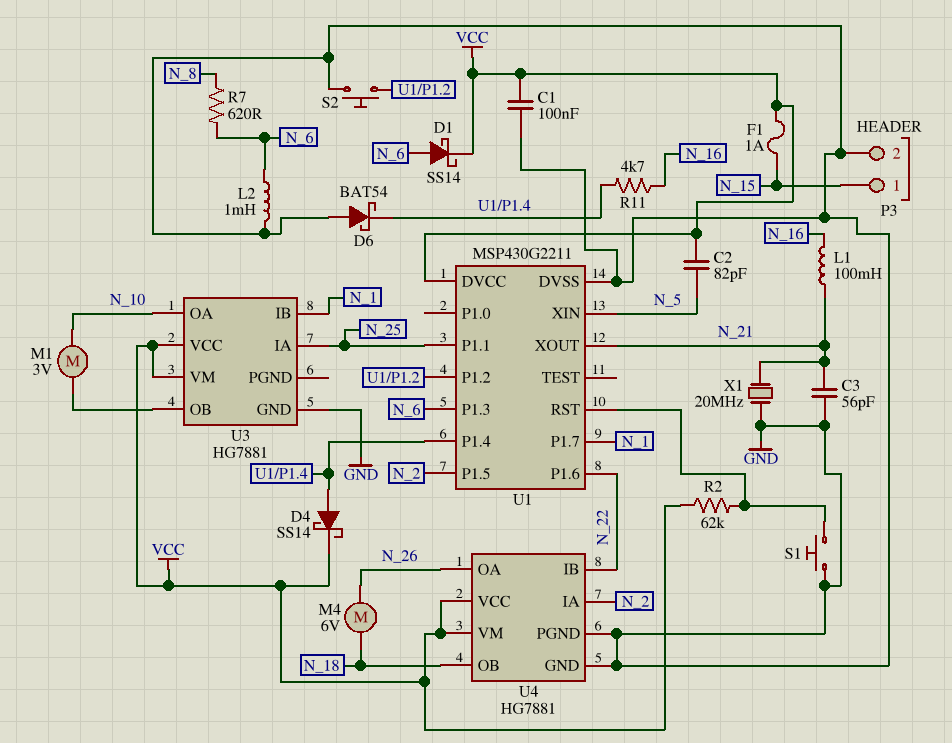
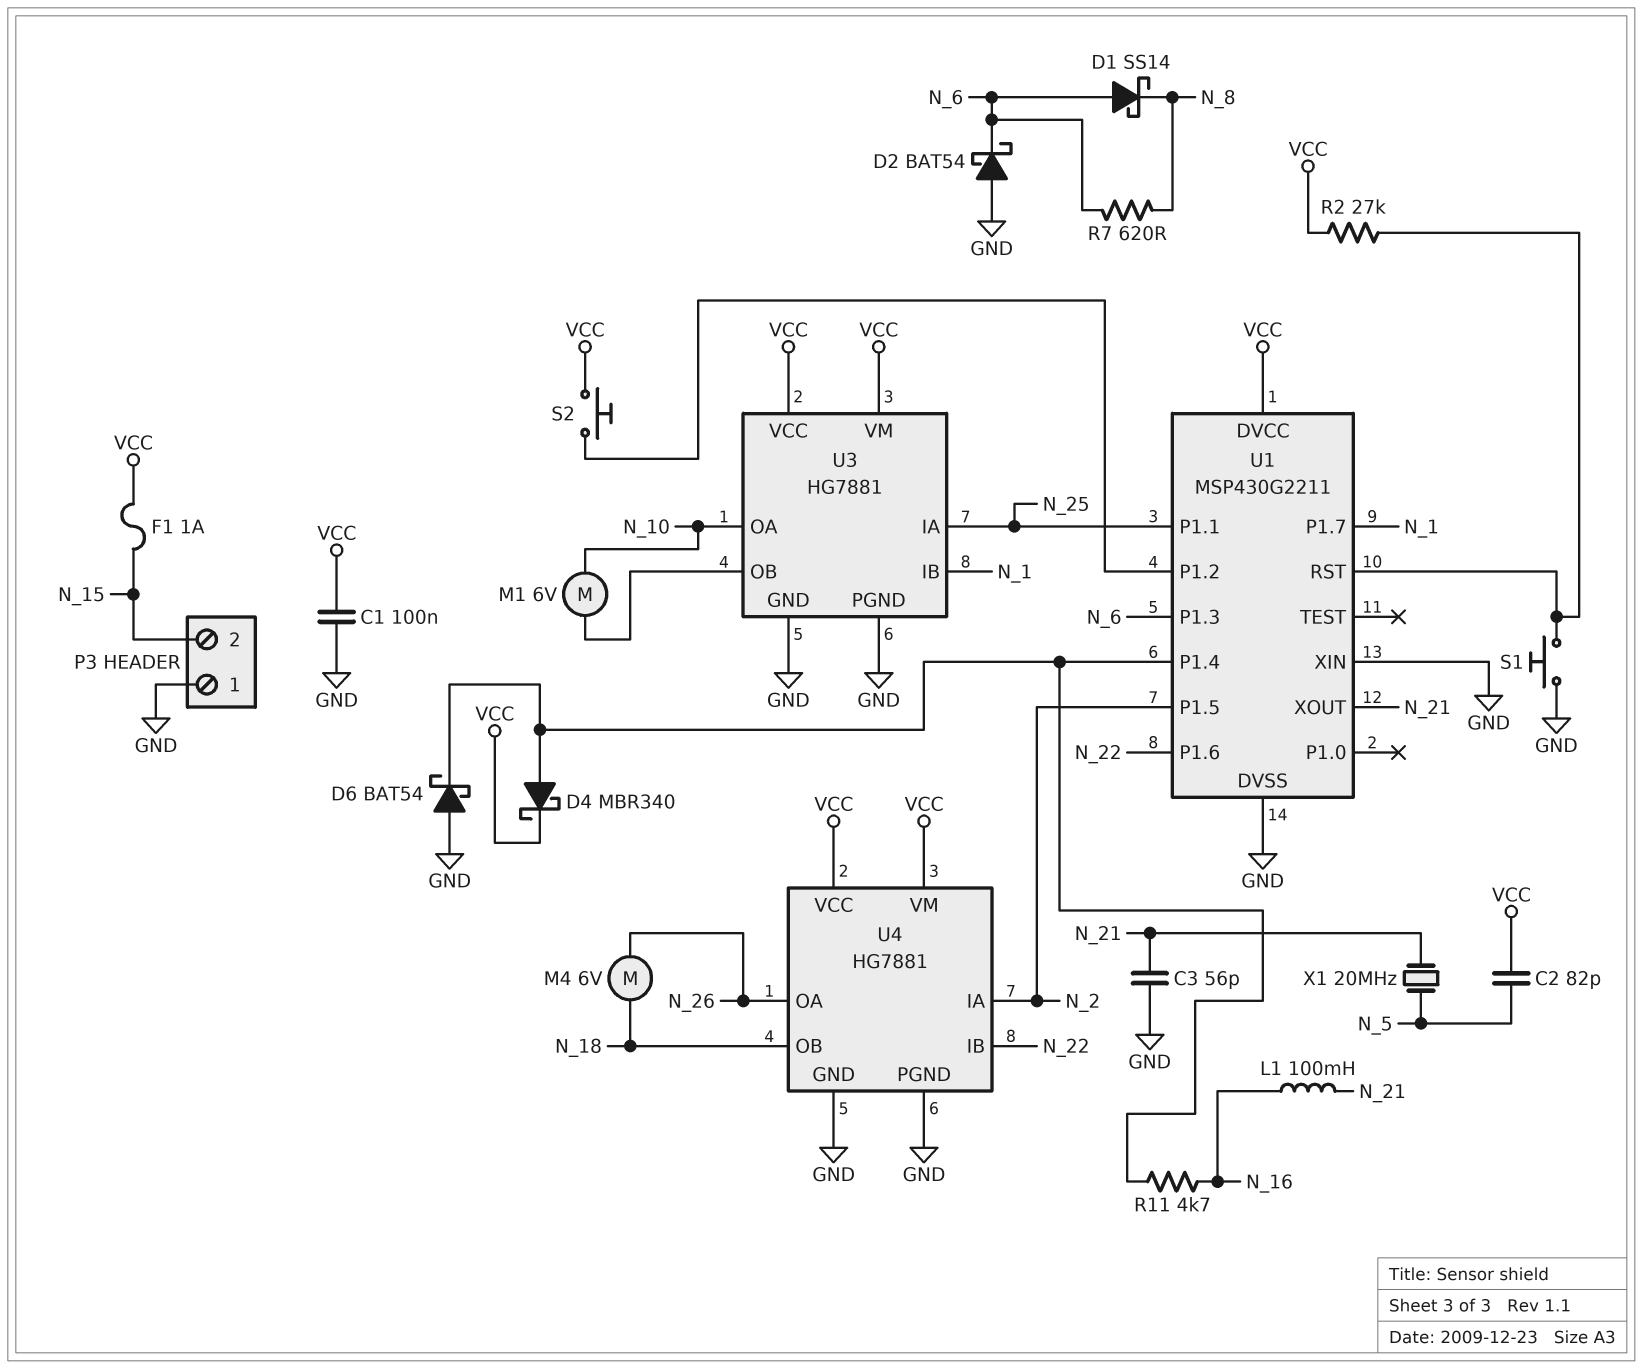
D1: schottky SS14 (A N_6, K VCC) -> schottky SS14 (A N_6, K N_8)
D2: none -> schottky BAT54 (A GND, K N_6)
D4: schottky SS14 (A U1/P1.4, K VCC) -> schottky MBR340 (A U1/P1.4, K VCC)
L2: 1mH (GND, N_6) -> none
M1: motor 3V (N_10, U3/OB) -> motor 6V (N_10, U3/OB)
P3 pin 1: N_15 -> GND
P3 pin 2: GND -> N_15
R2: 62k (U1/RST, VCC) -> 27k (U1/RST, VCC)
S2: button (GND, U1/P1.2) -> button (U1/P1.2, VCC)
U1 pin XIN: N_5 -> GND
U3 pin PGND: none -> GND
X1: 20MHz (GND, N_21) -> 20MHz (N_5, N_21)

